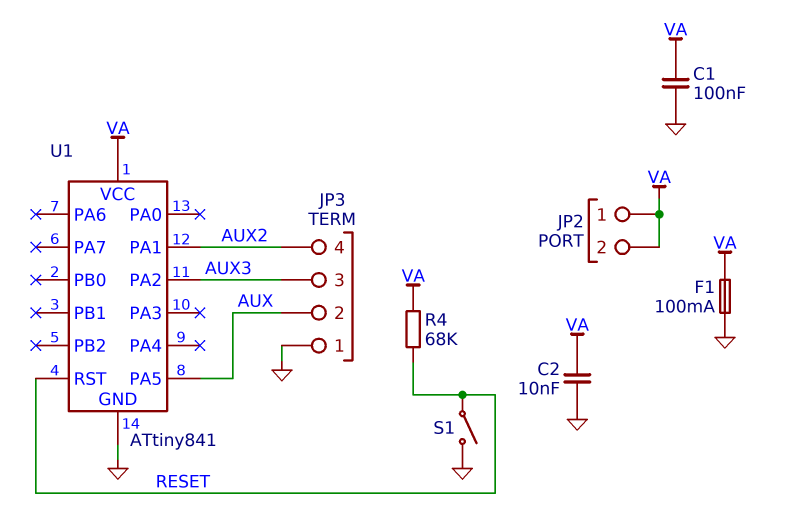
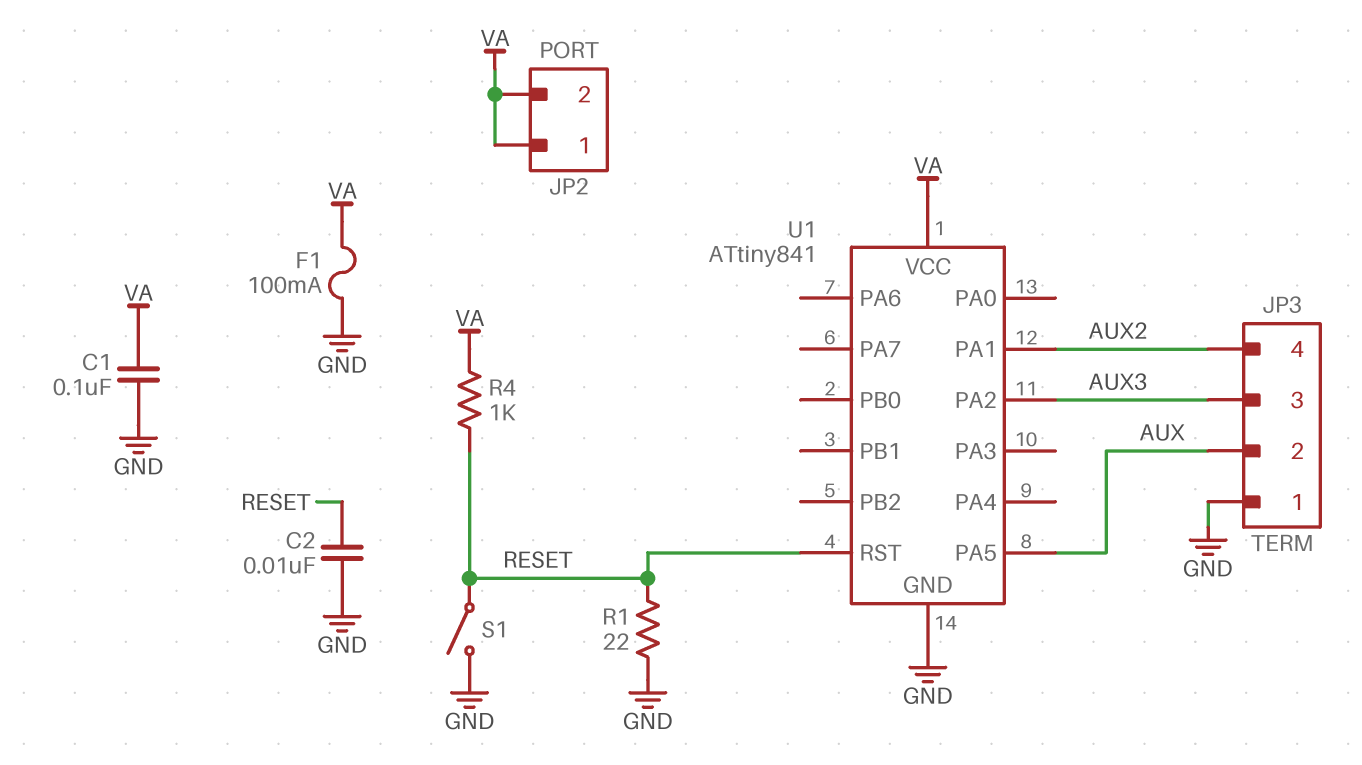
C2: 10nF (GND, VA) -> 10nF (GND, RESET)
R1: none -> 22 (GND, RESET)
R4: 68k (RESET, VA) -> 1k (RESET, VA)

